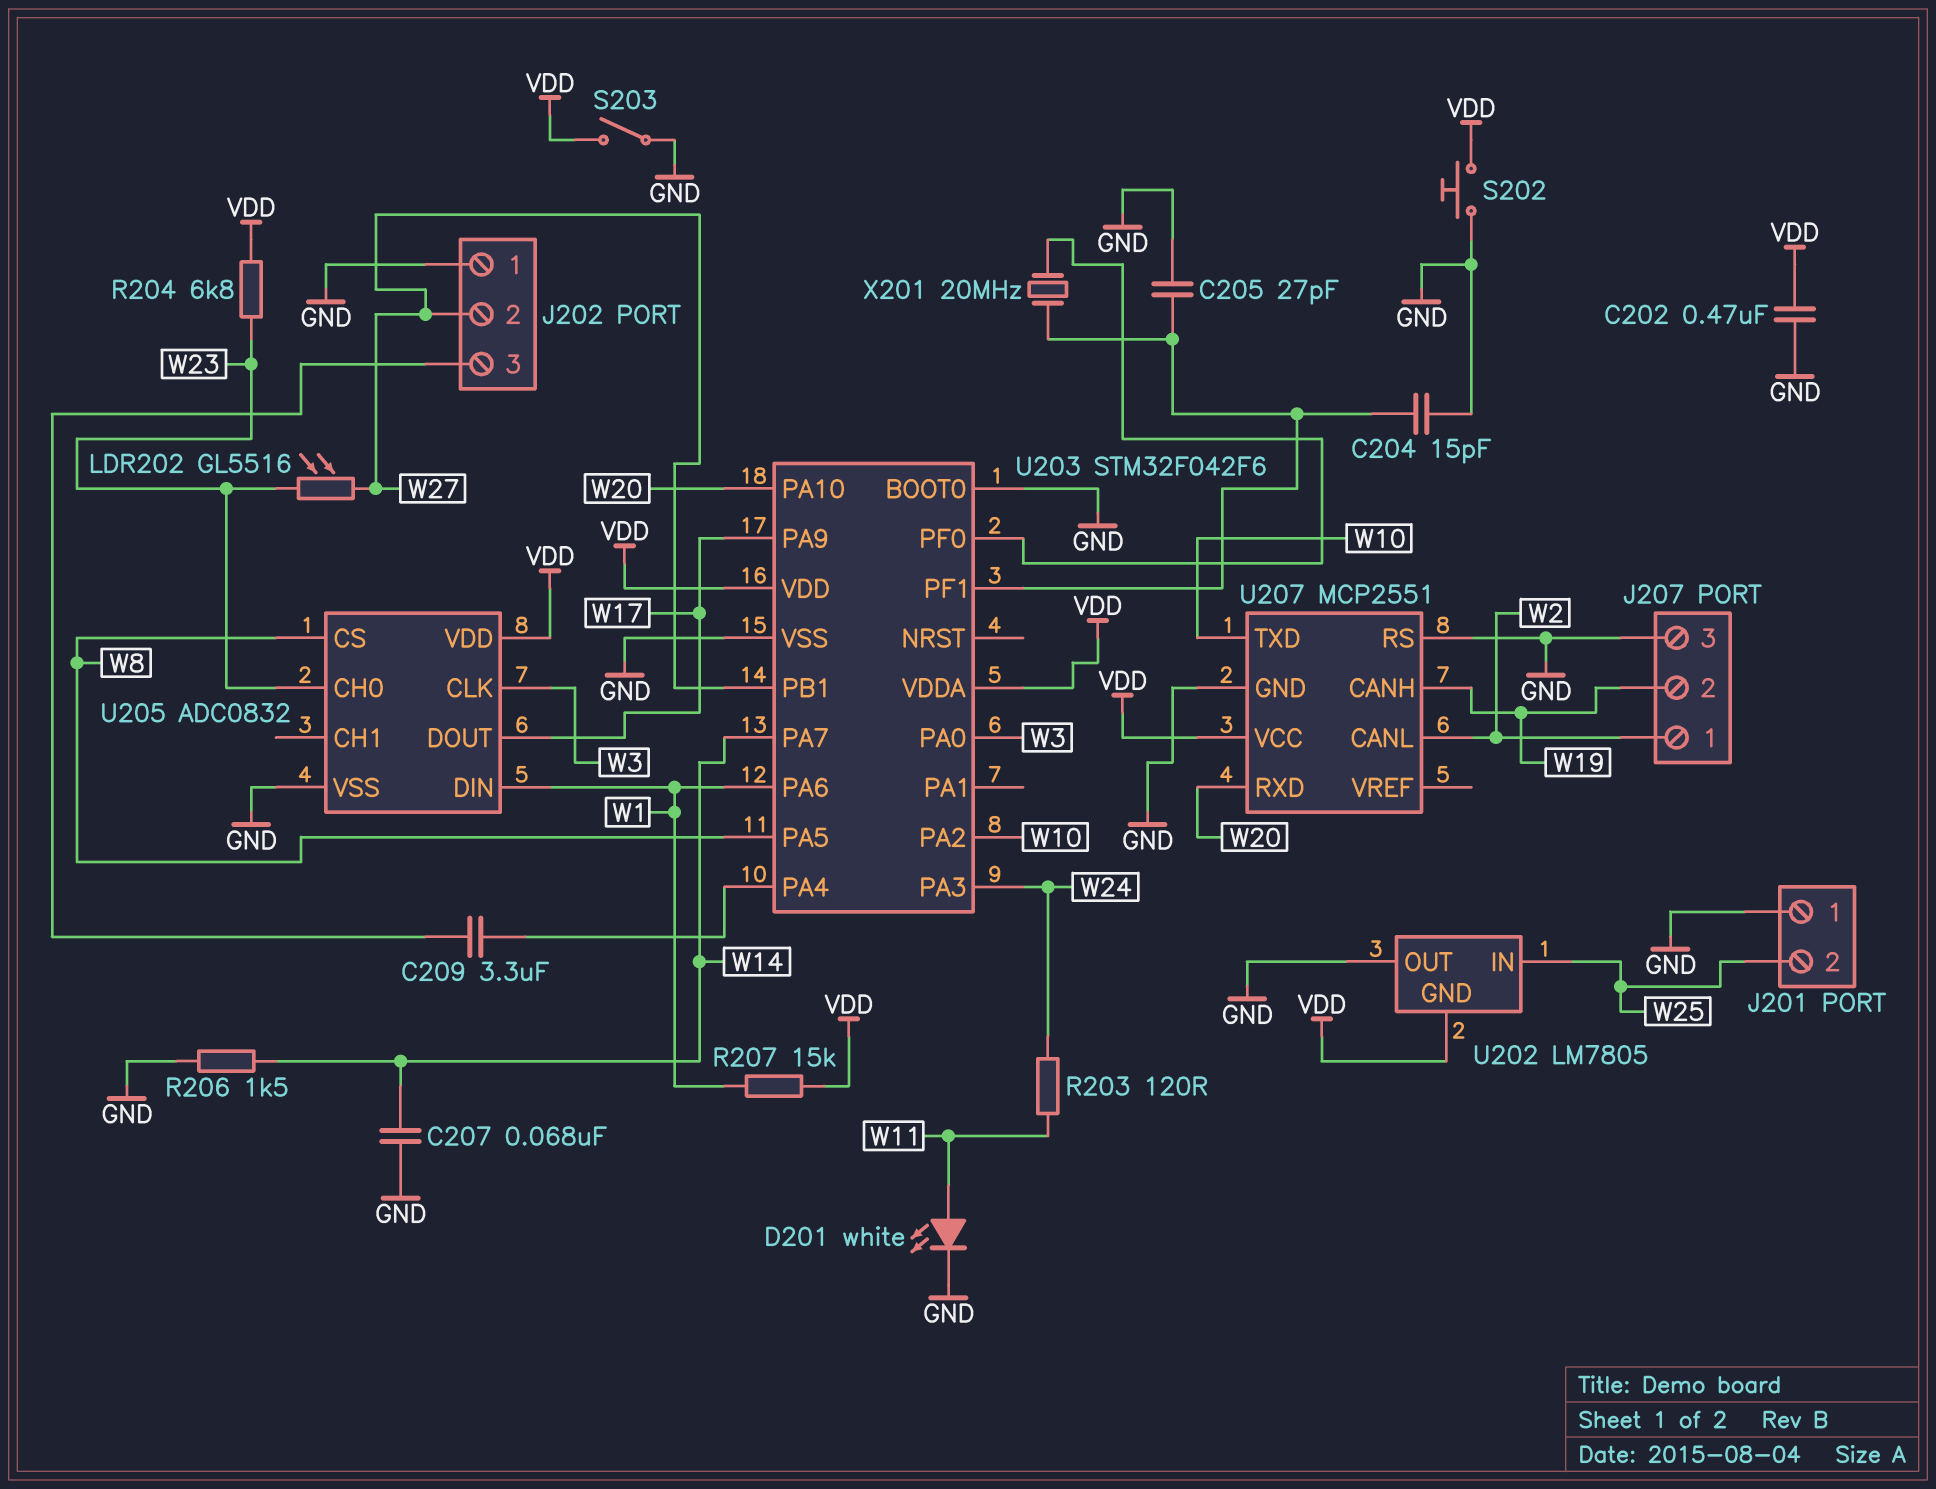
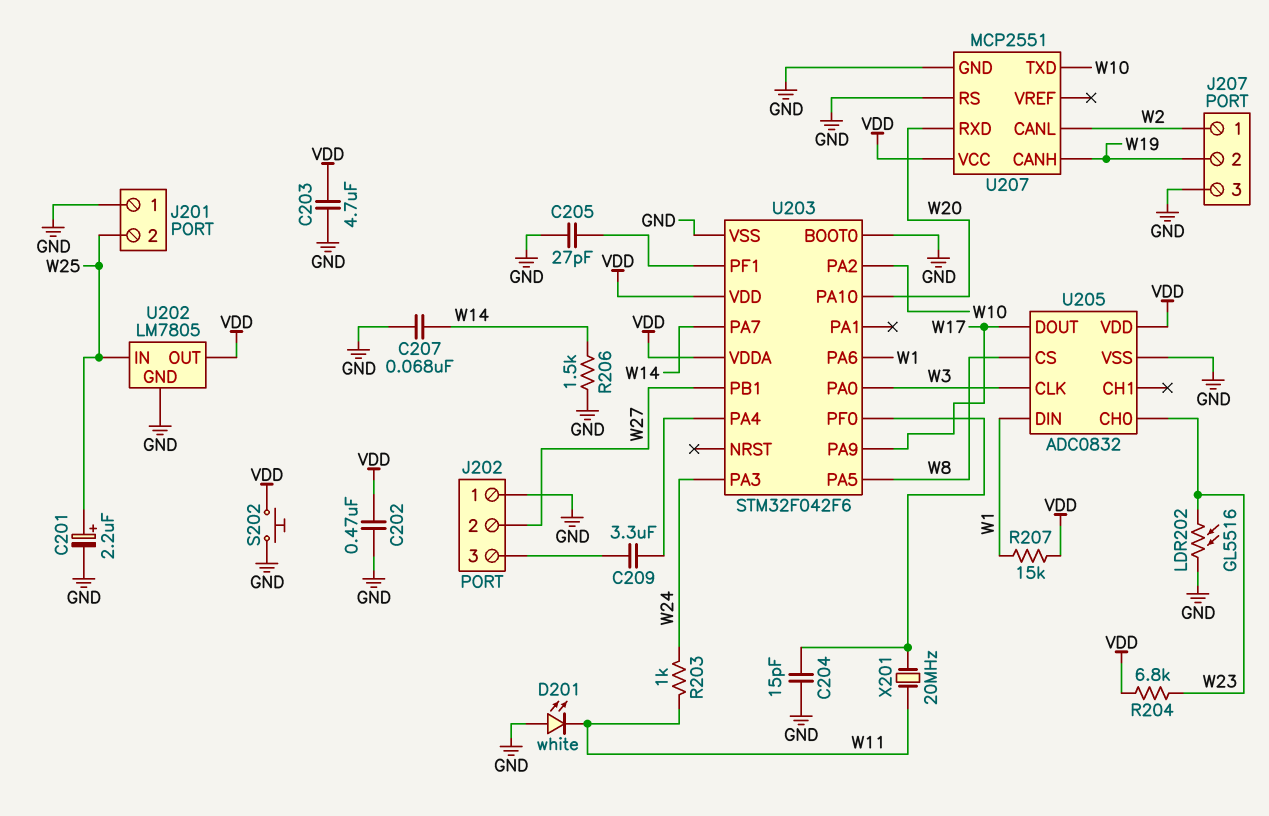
C201: none -> 2.2uF (plus W25, minus GND)
C203: none -> 4.7uF (GND, VDD)
C204: 15pF (GND, U203/PF1) -> 15pF (GND, U203/PF0)
D201: LED white (A W11, K GND) -> LED white (A GND, K W11)
LDR202: GL5516 (W23, W27) -> GL5516 (GND, W23)
R203: 120 (W11, W24) -> 1k (W11, W24)
S203: switch (GND, VDD) -> none
U202 pin GND: VDD -> GND
U202 pin OUT: GND -> VDD
X201: 20MHz (U203/PF0, U203/PF1) -> 20MHz (U203/PF0, W11)

